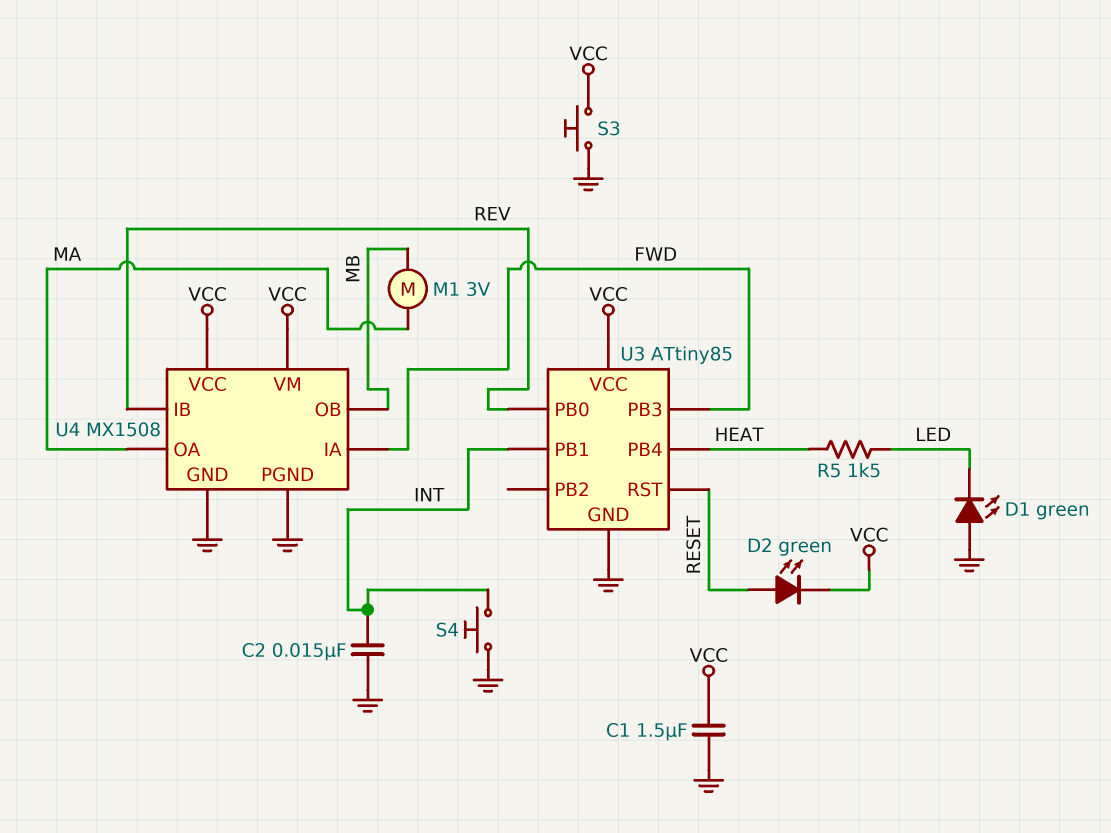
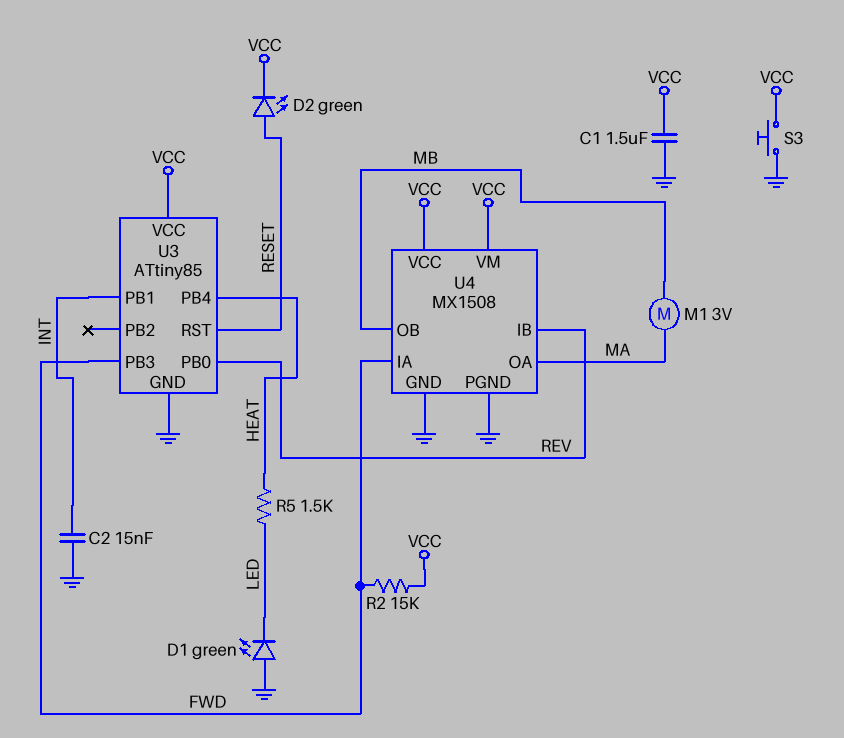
R2: none -> 15k (FWD, VCC)
S4: button (GND, INT) -> none

